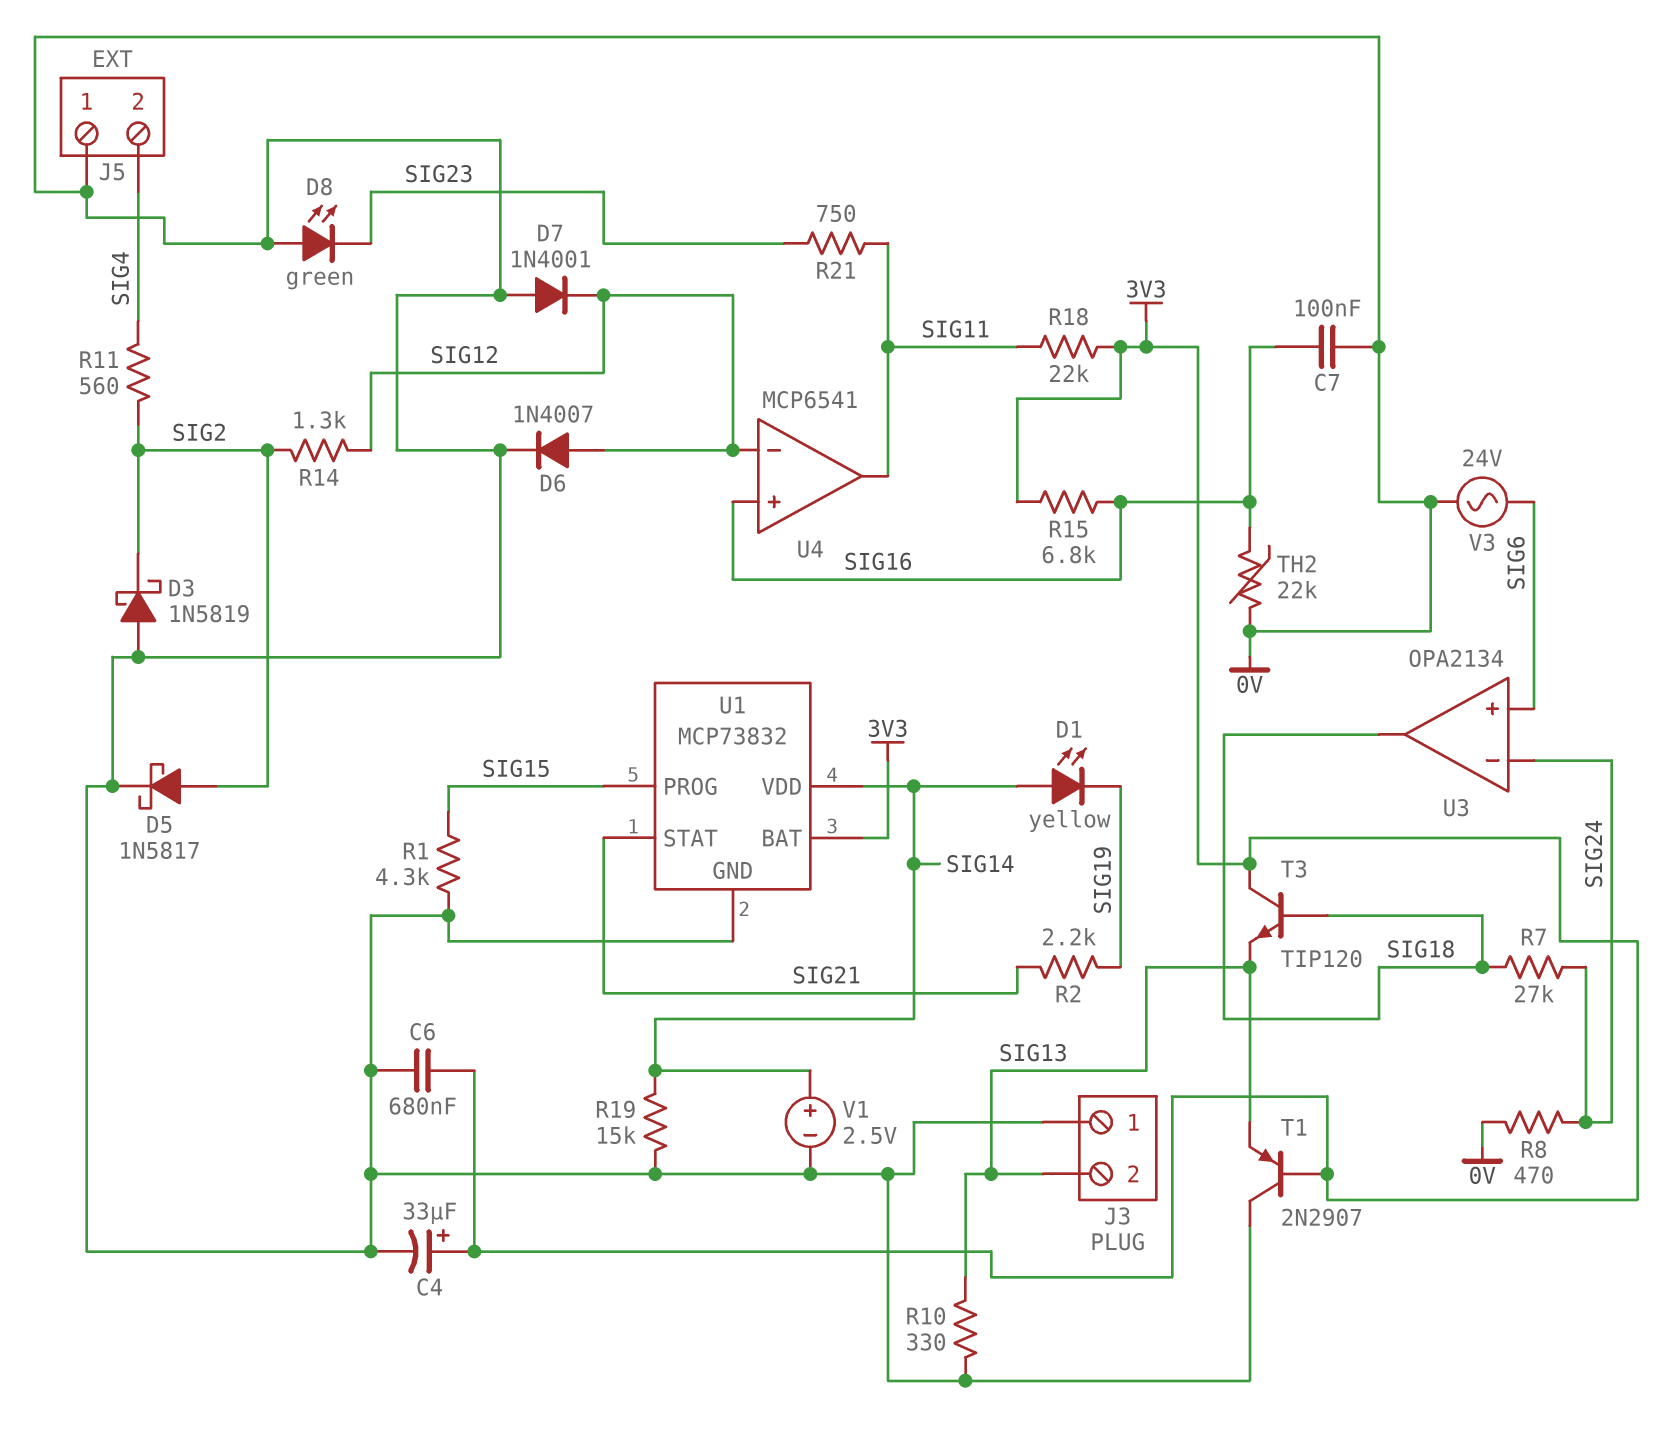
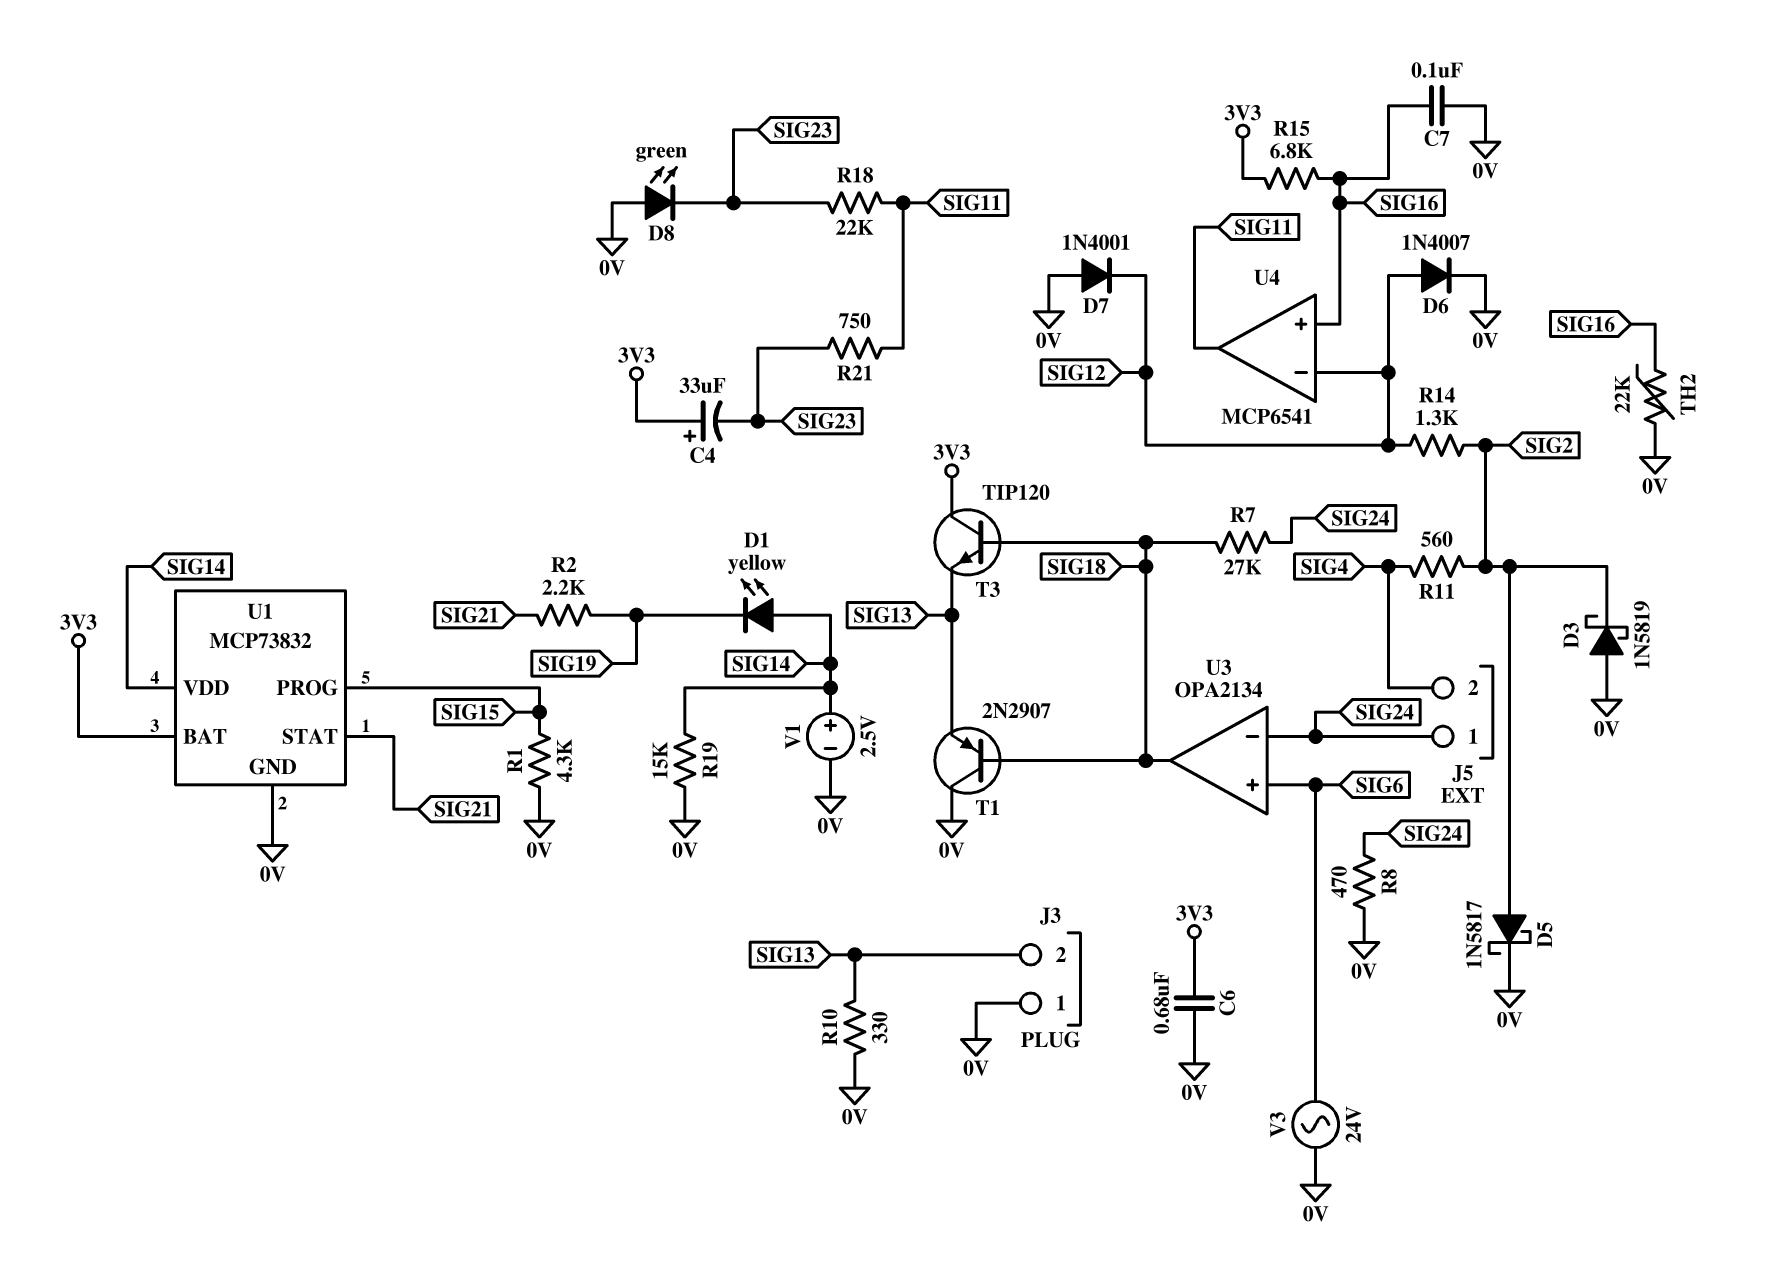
C4: 33uF (plus 3V3, minus 0V) -> 33uF (plus 3V3, minus SIG23)
J5 pin 1: 0V -> SIG24
R18: 22k (3V3, SIG11) -> 22k (SIG11, SIG23)
T1: PNP 2N2907 (B 3V3, C 0V, E SIG13) -> PNP 2N2907 (B SIG18, C 0V, E SIG13)

